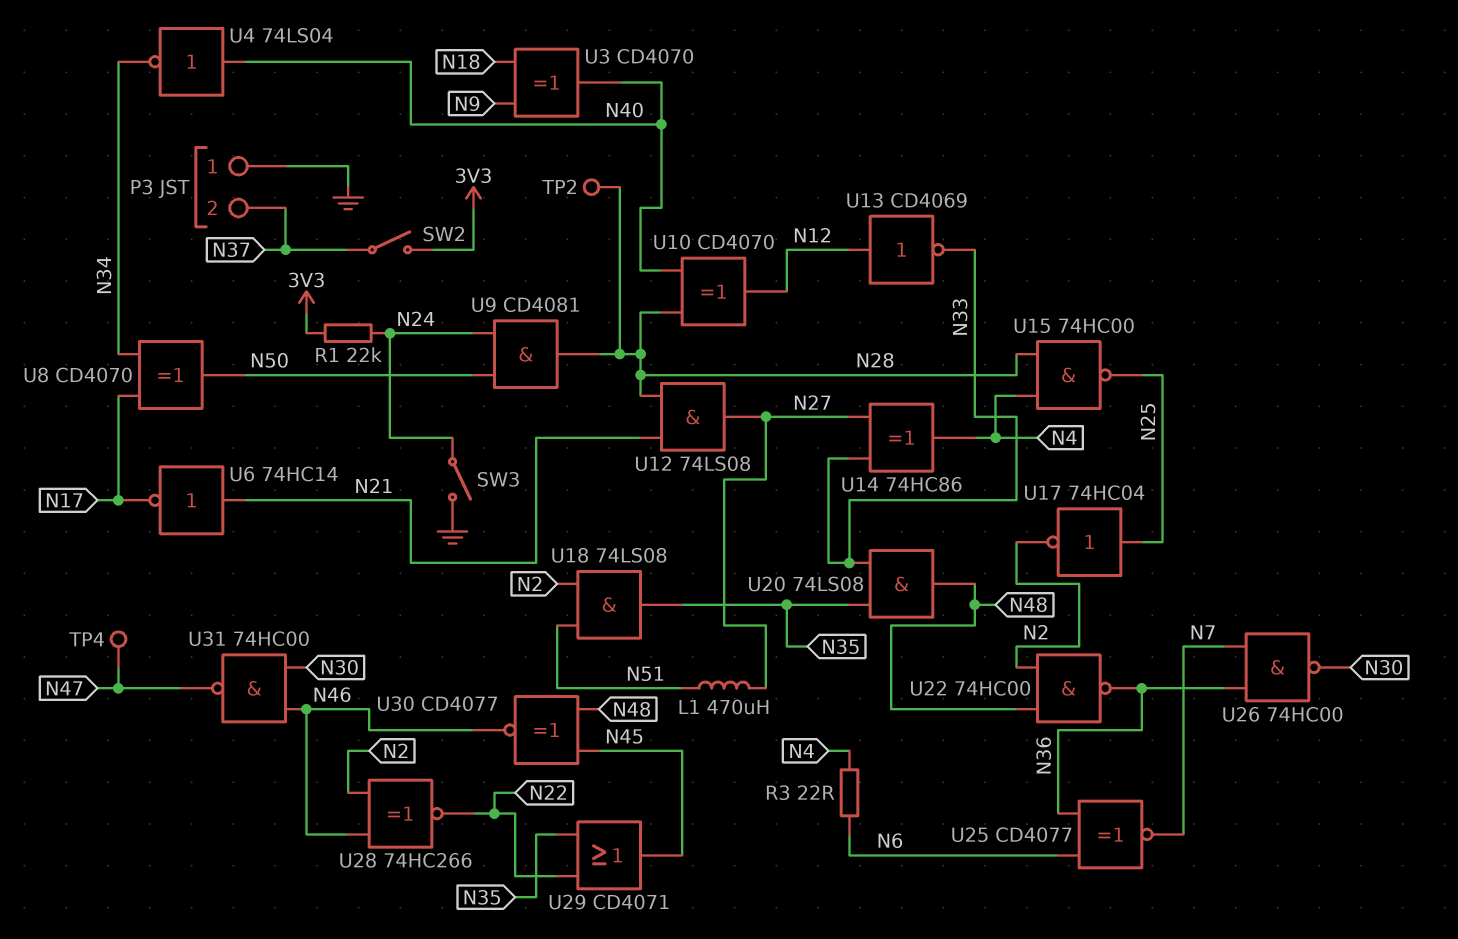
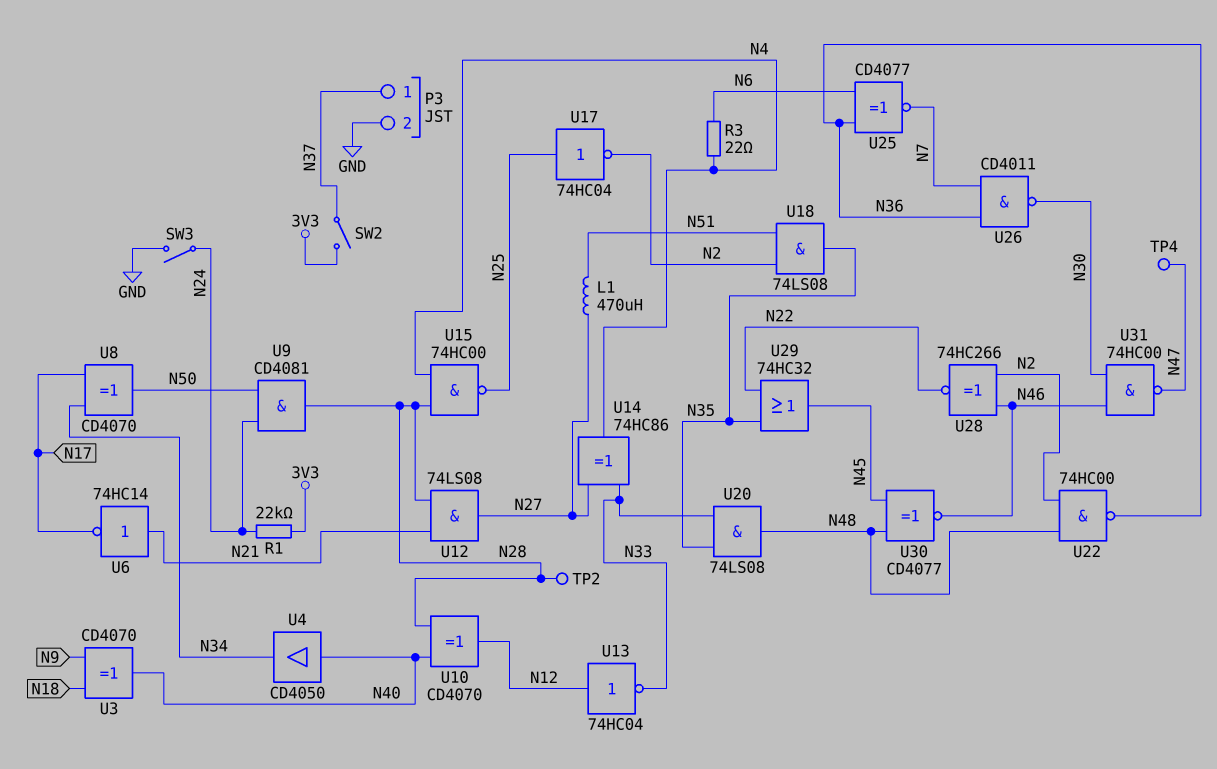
P3 pin 1: GND -> N37
P3 pin 2: N37 -> GND
U4: NOT 74LS04 (in N40, out N34) -> buffer CD4050 (in N40, out N34)
U13: NOT CD4069 (in N12, out N33) -> NOT 74HC04 (in N12, out N33)
U26: NAND 74HC00 (in N7, in N36, out N30) -> NAND CD4011 (in N7, in N36, out N30)
U29: OR CD4071 (in N22, in N35, out N45) -> OR 74HC32 (in N22, in N35, out N45)

